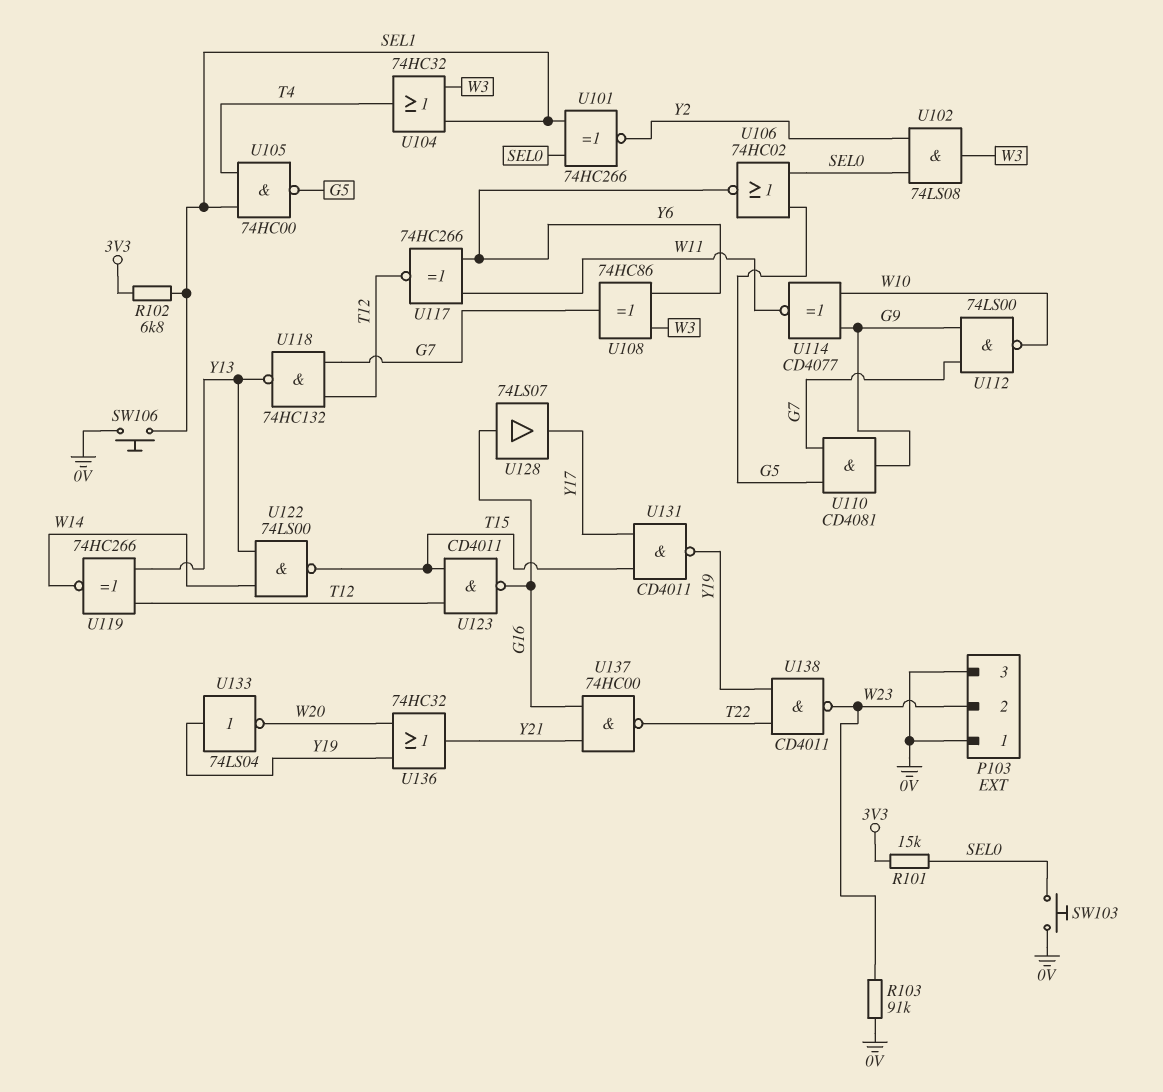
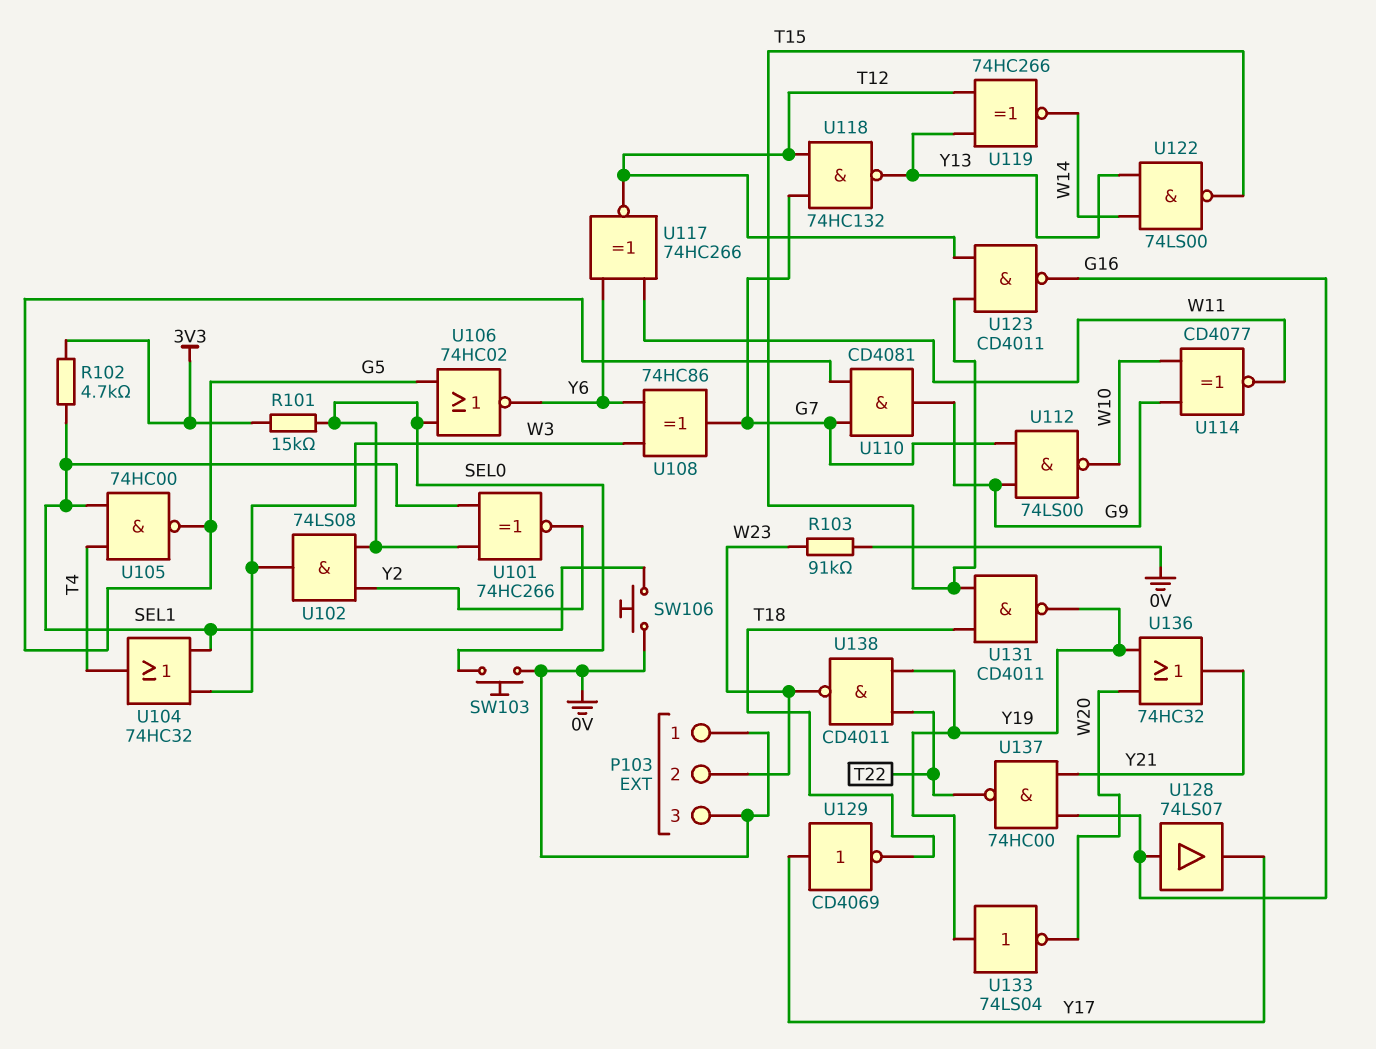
R102: 6.8k (3V3, SEL1) -> 4.7k (3V3, SEL1)
U129: none -> NOT CD4069 (in Y17, out T18)
U131: NAND CD4011 (in T15, in Y17, out Y19) -> NAND CD4011 (in T15, in T18, out Y19)

